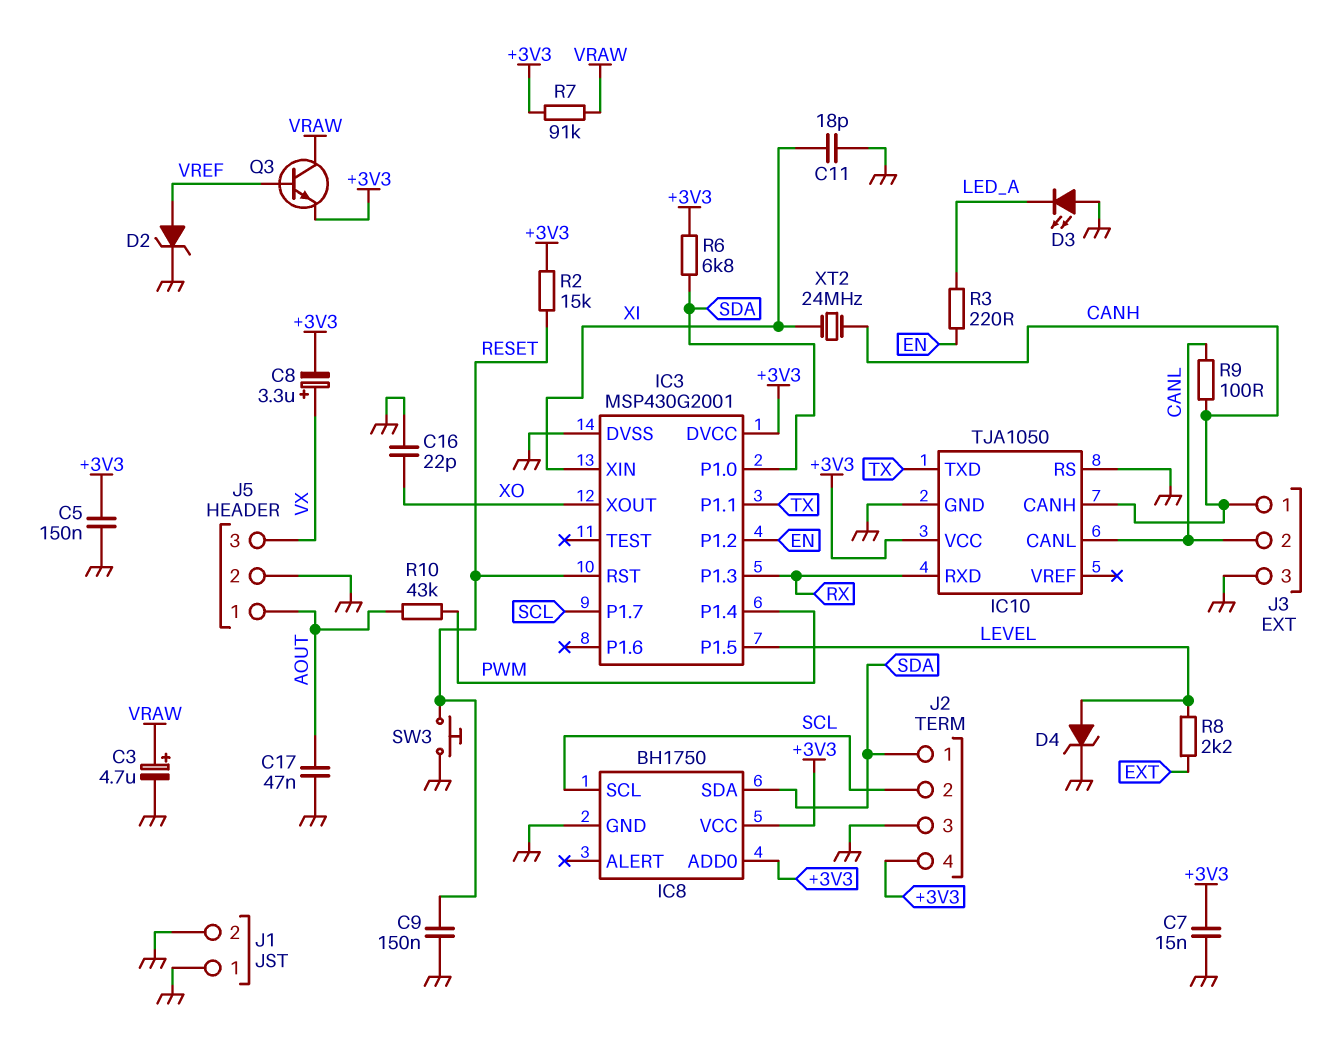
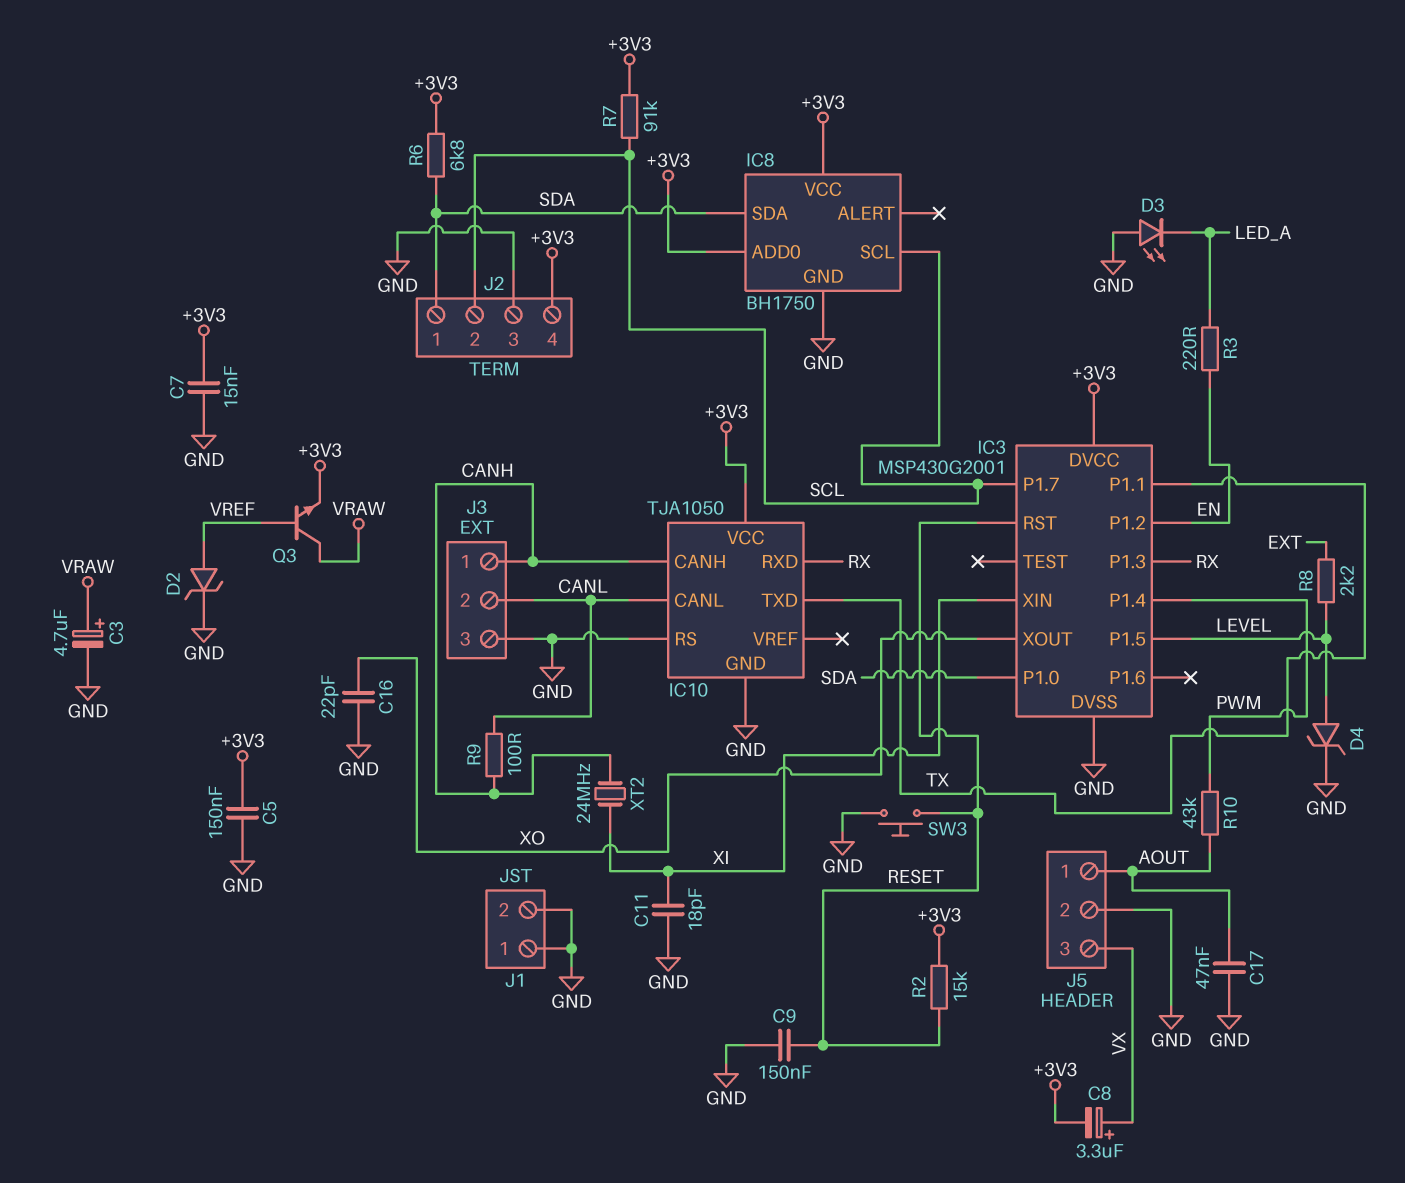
R7: 91k (+3V3, VRAW) -> 91k (+3V3, SCL)

